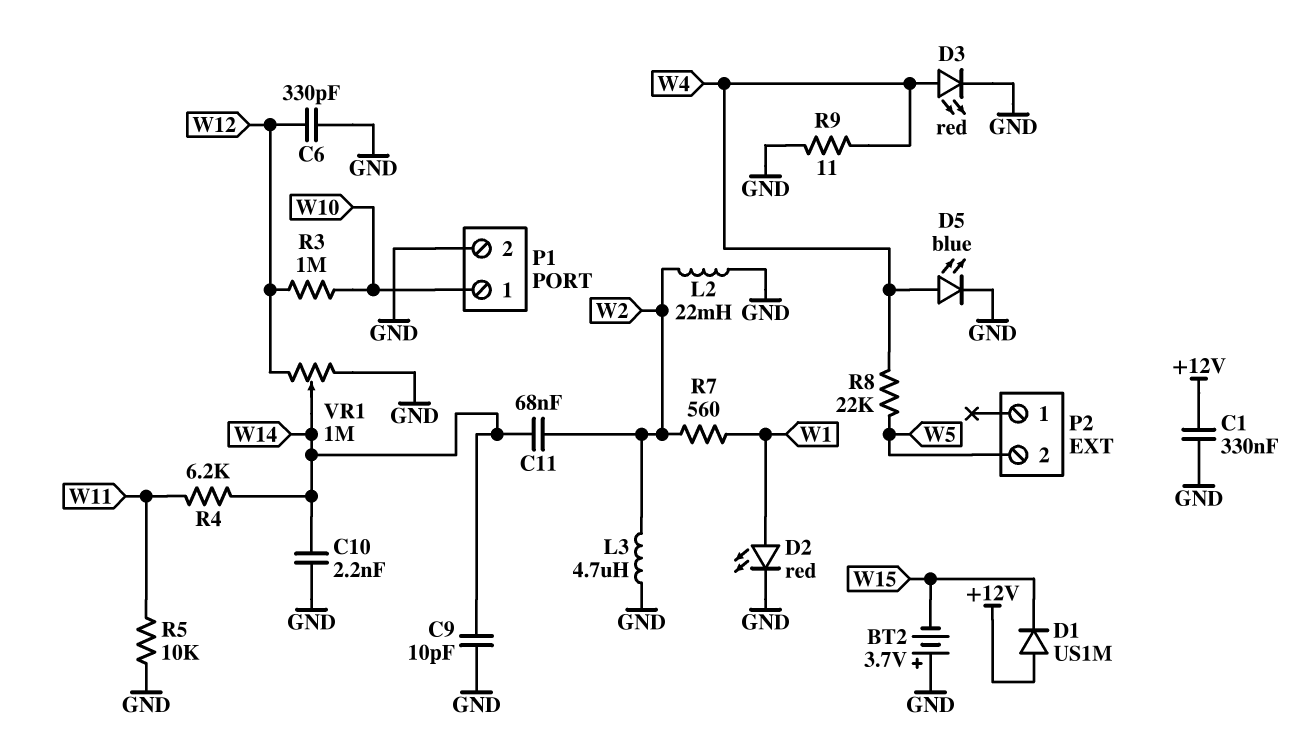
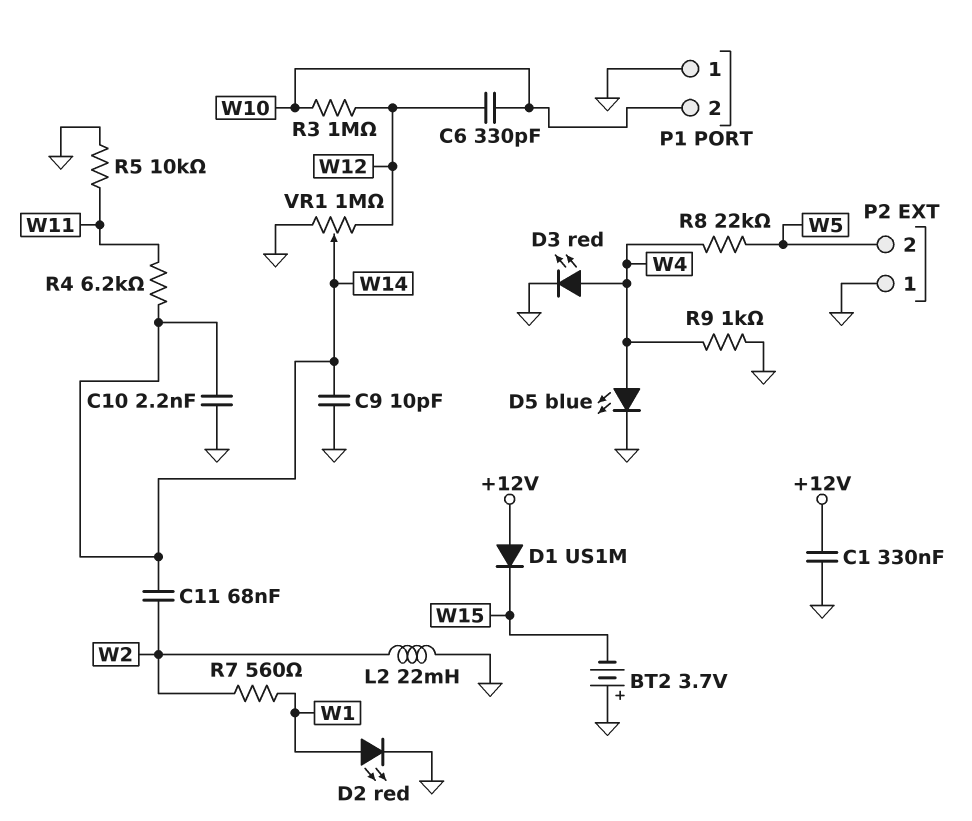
C6: 330pF (GND, W12) -> 330pF (W10, W12)
L3: 4.7uH (GND, W2) -> none
P1 pin 1: W10 -> GND
P1 pin 2: GND -> W10
P2 pin 1: none -> GND
R9: 11 (GND, W4) -> 1k (GND, W4)

